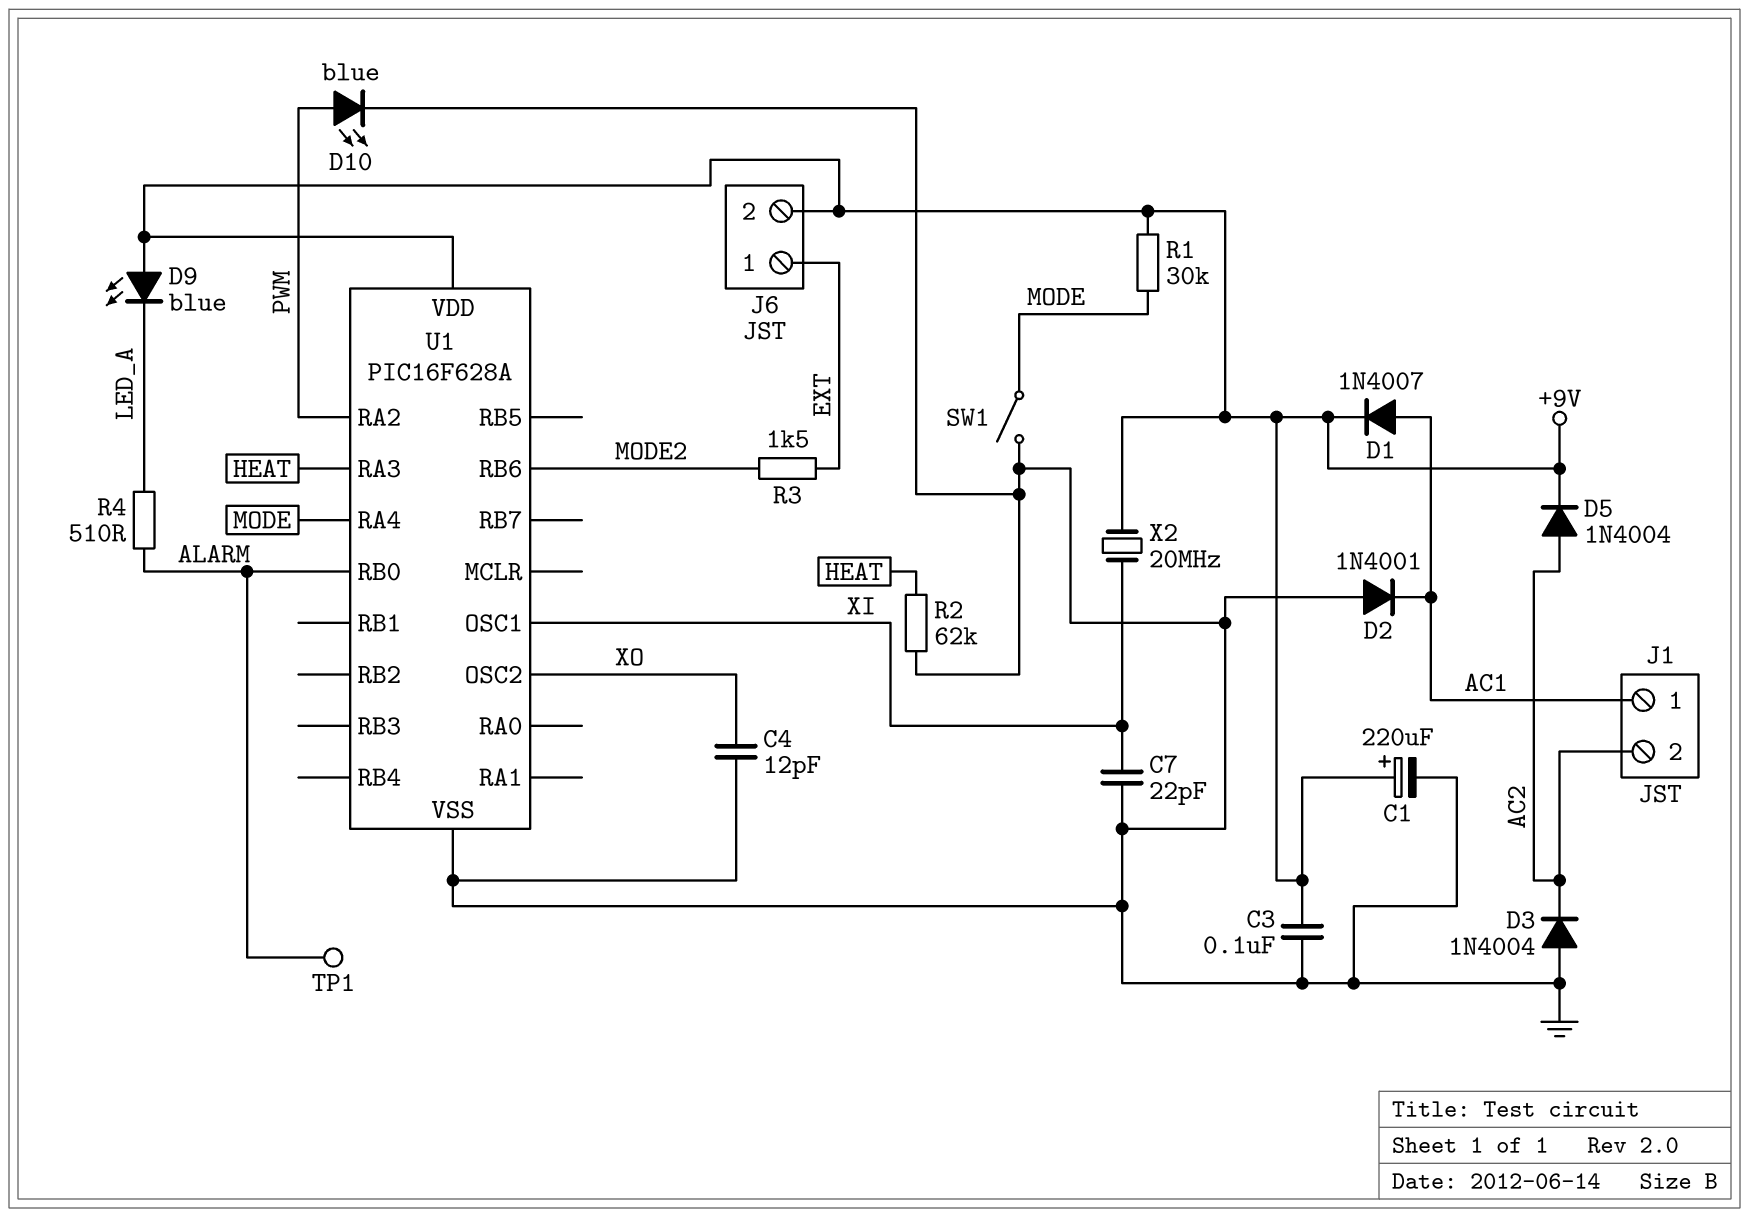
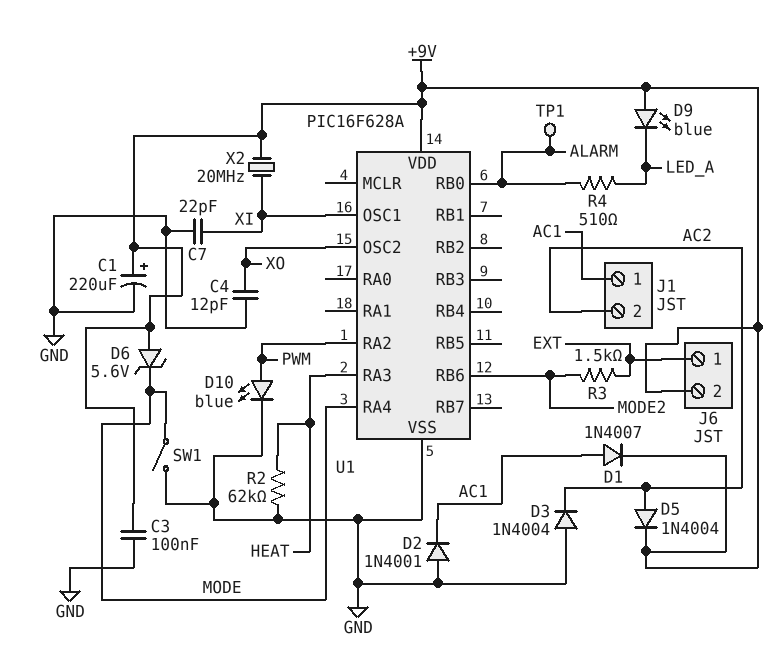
D6: none -> zener 5.6V (A +9V, K MODE)
R1: 30k (+9V, MODE) -> none

